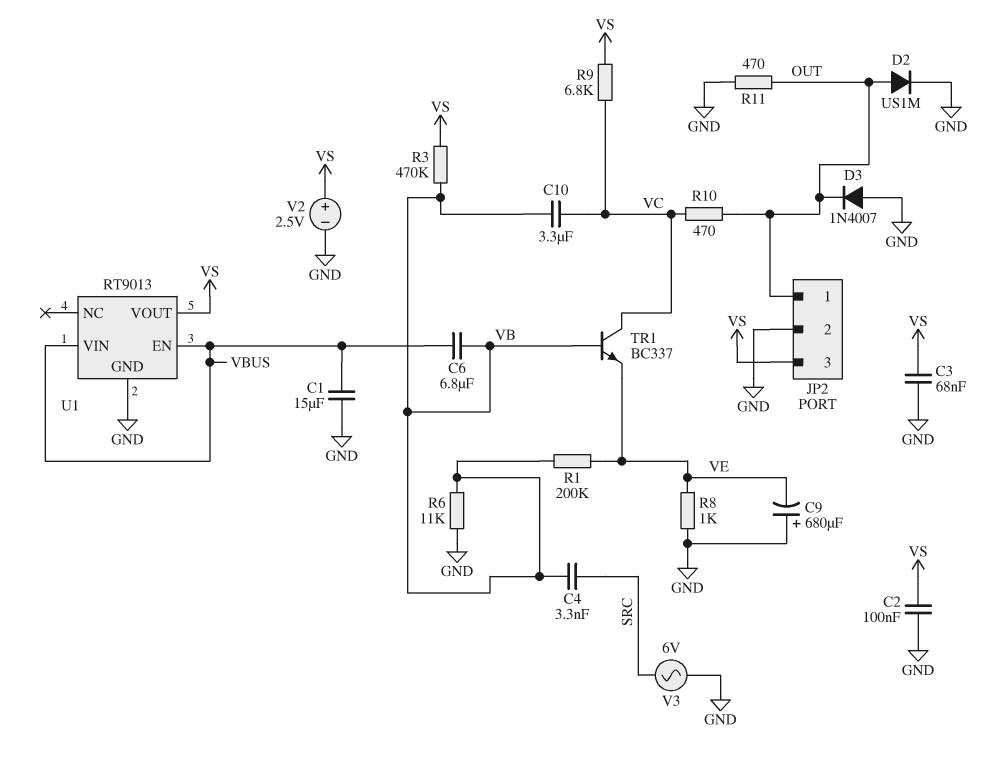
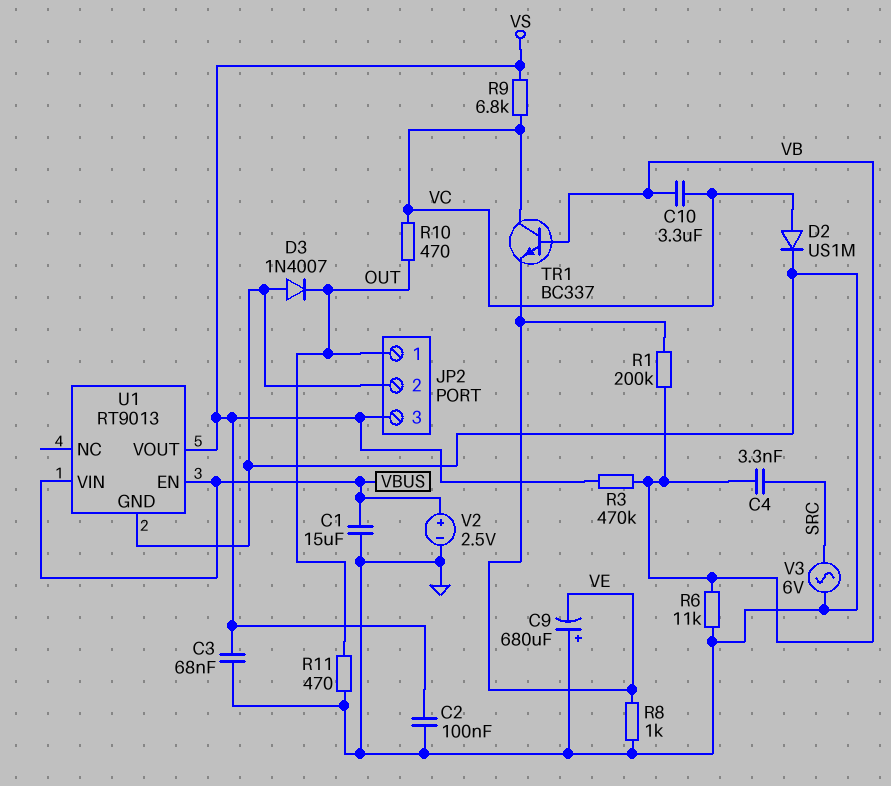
C6: 6.8uF (VB, VBUS) -> none
D2: diode US1M (A OUT, K GND) -> diode US1M (A VC, K GND)
V2: 2.5V (plus VS, minus GND) -> 2.5V (plus VBUS, minus GND)

